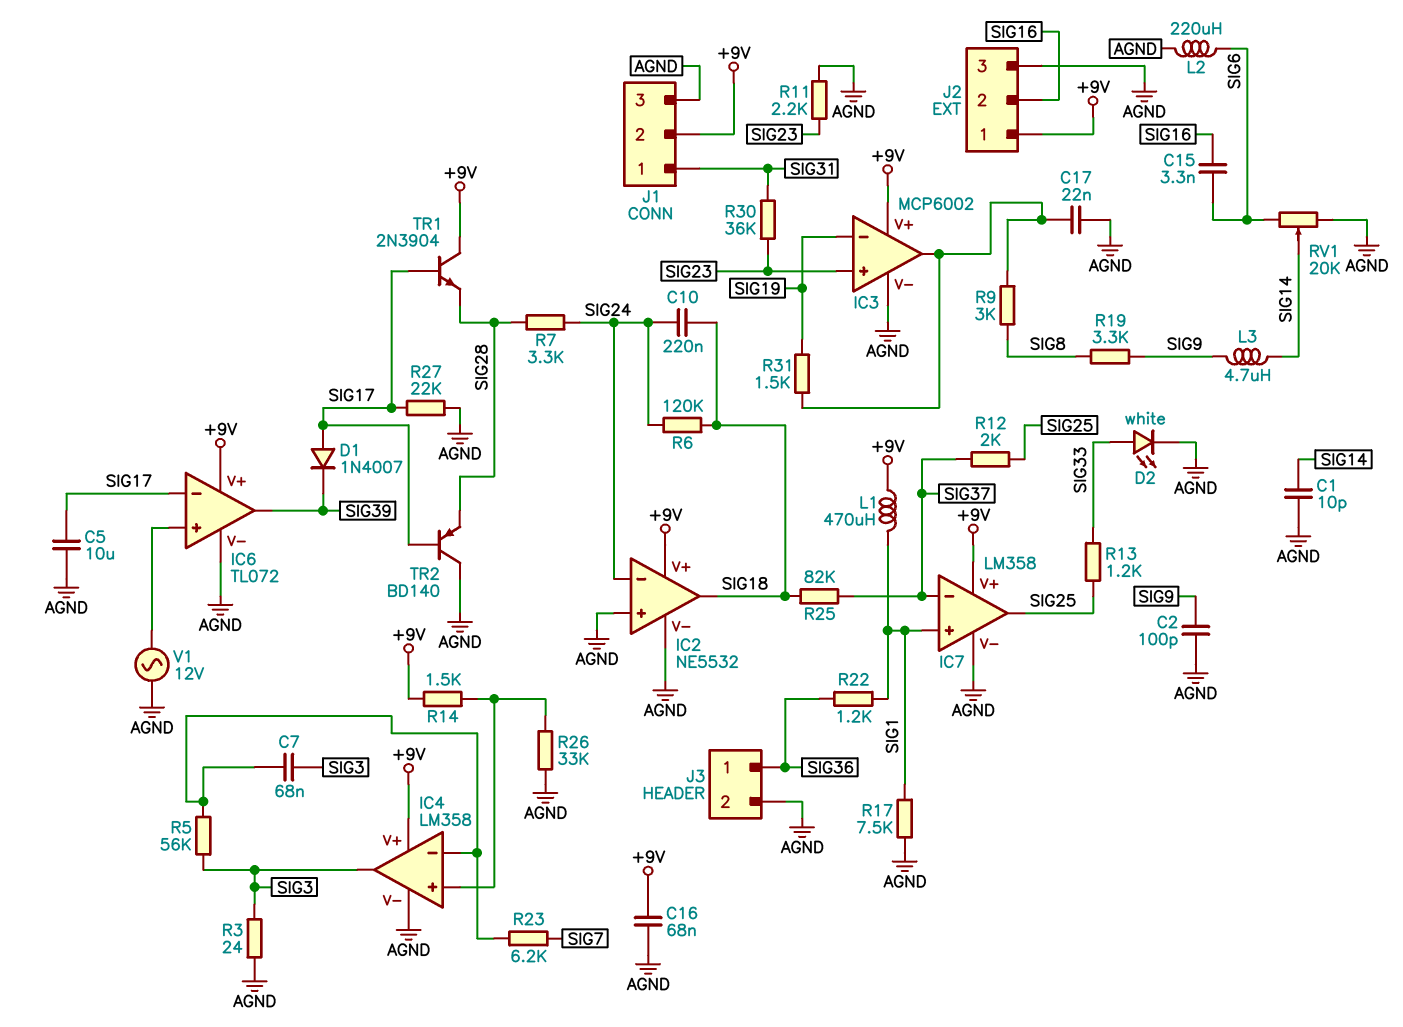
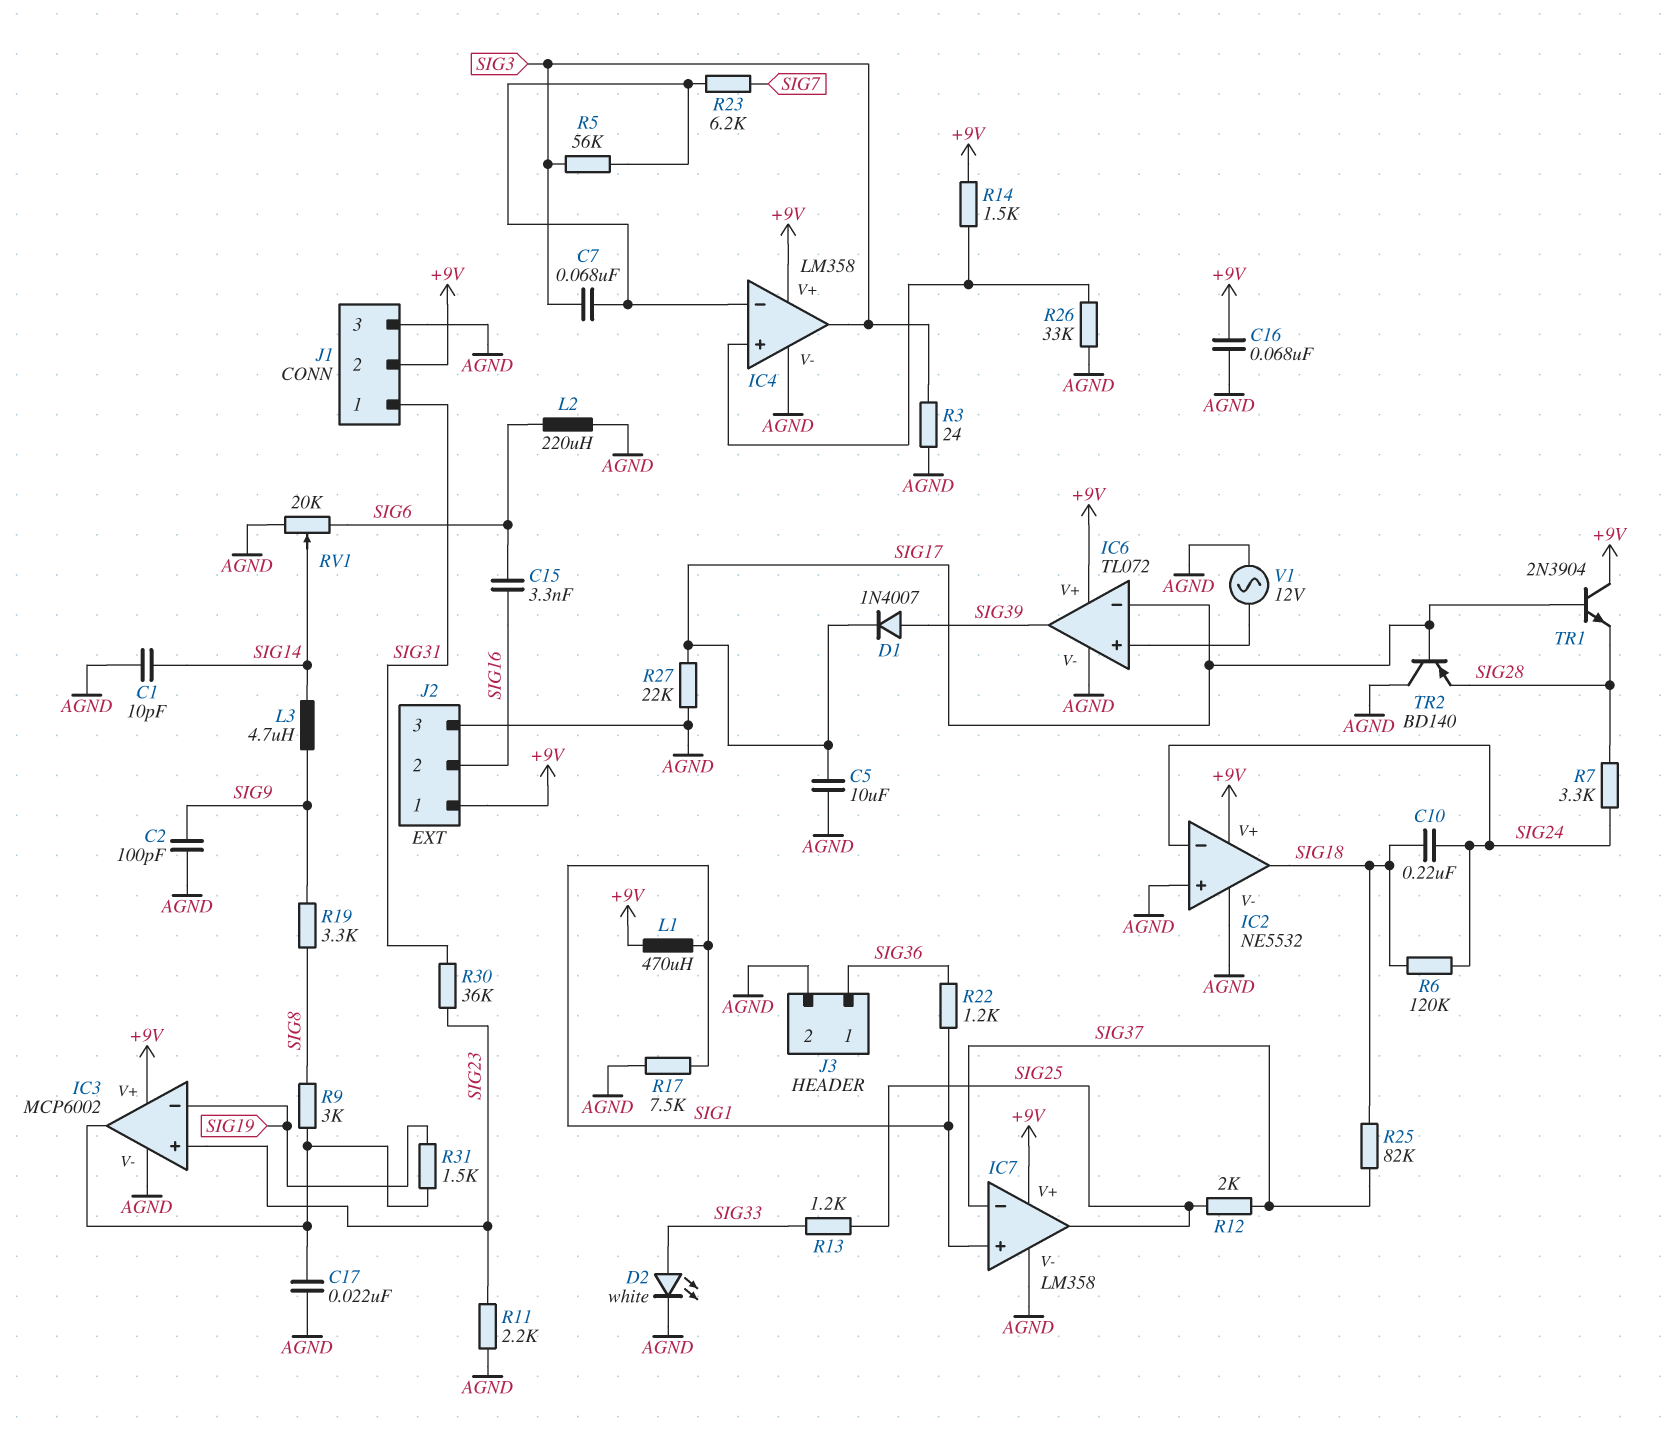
D1: diode 1N4007 (A SIG17, K SIG39) -> diode 1N4007 (A SIG39, K SIG17)

